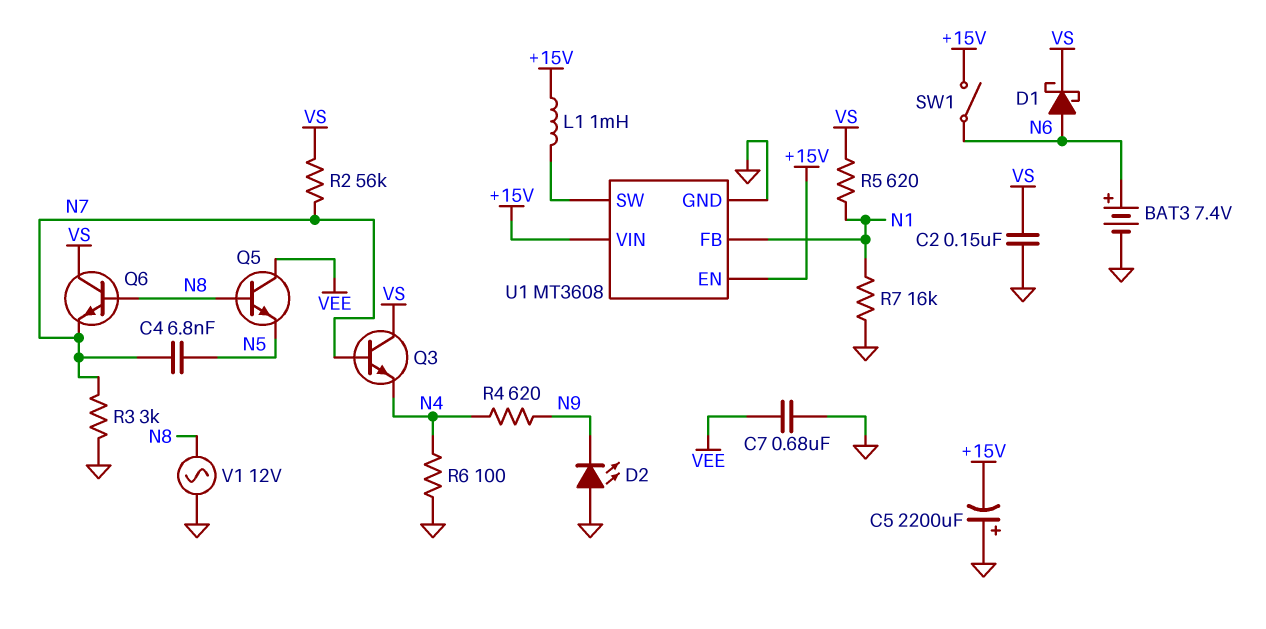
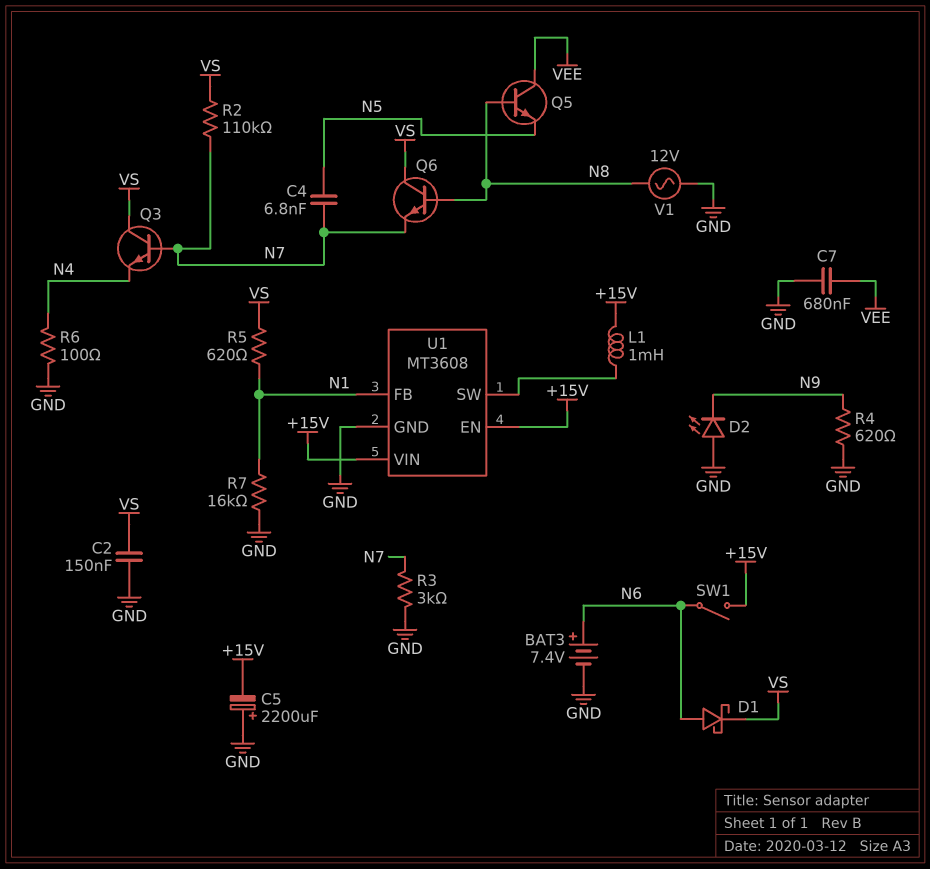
R2: 56k (N7, VS) -> 110k (N7, VS)
R4: 620 (N4, N9) -> 620 (GND, N9)

